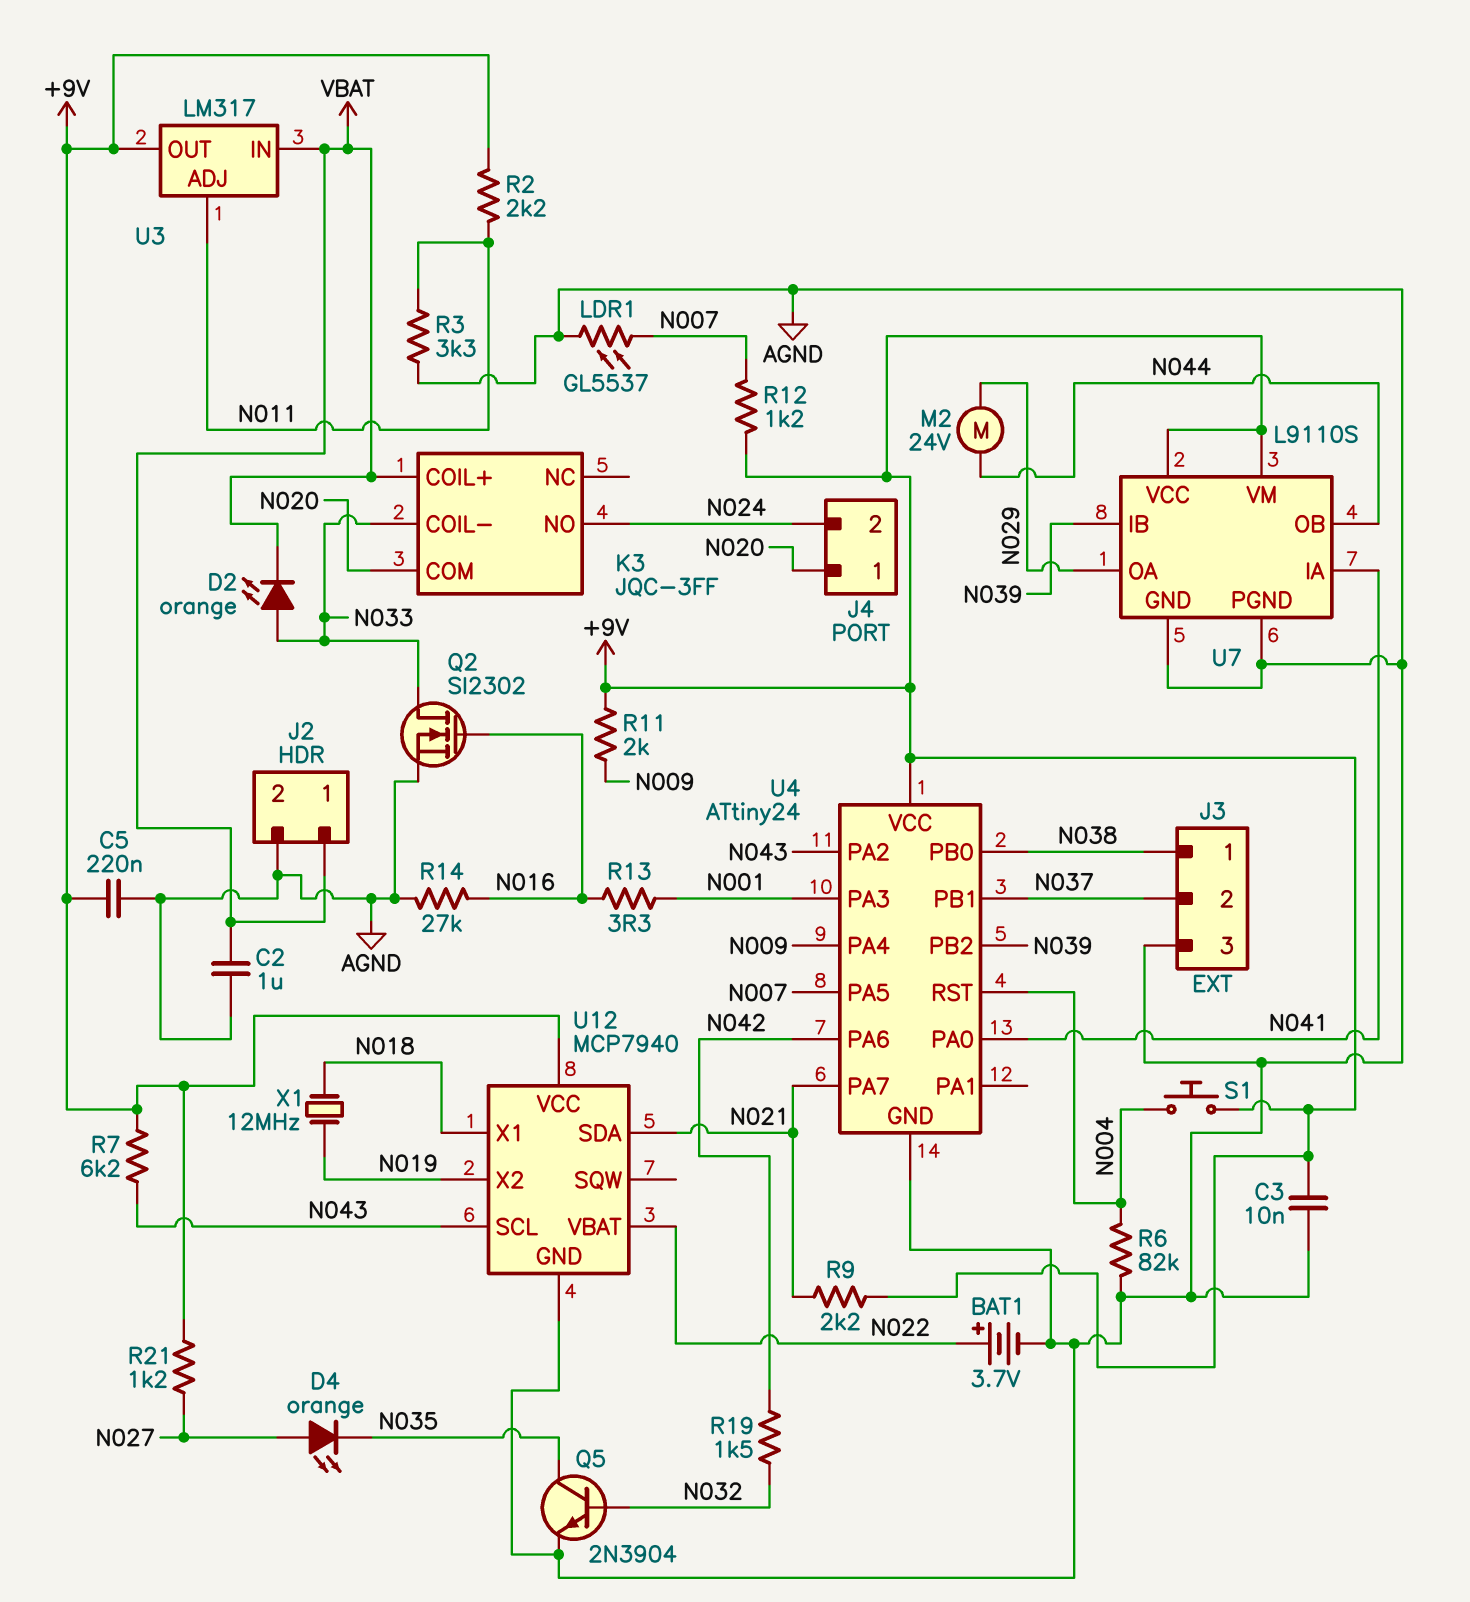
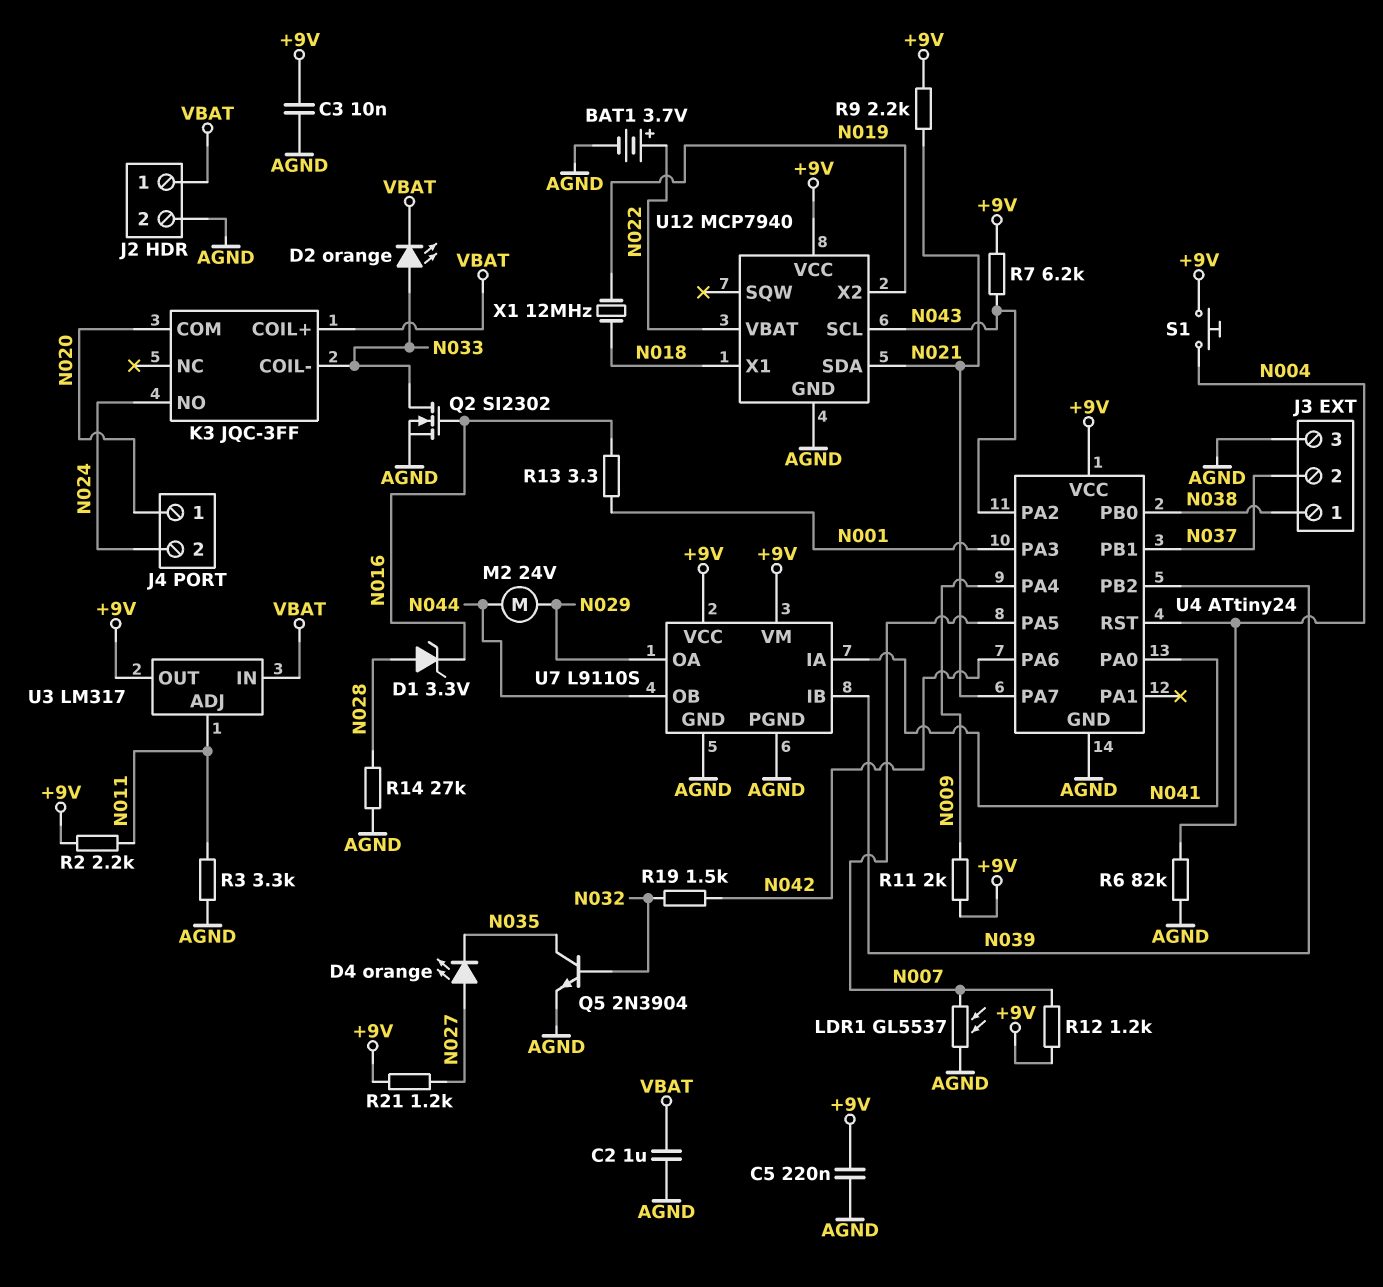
D1: none -> zener 3.3V (A N028, K N016)
R14: 27k (AGND, N016) -> 27k (AGND, N028)

